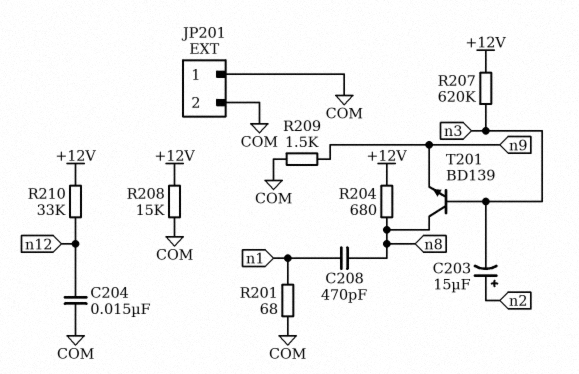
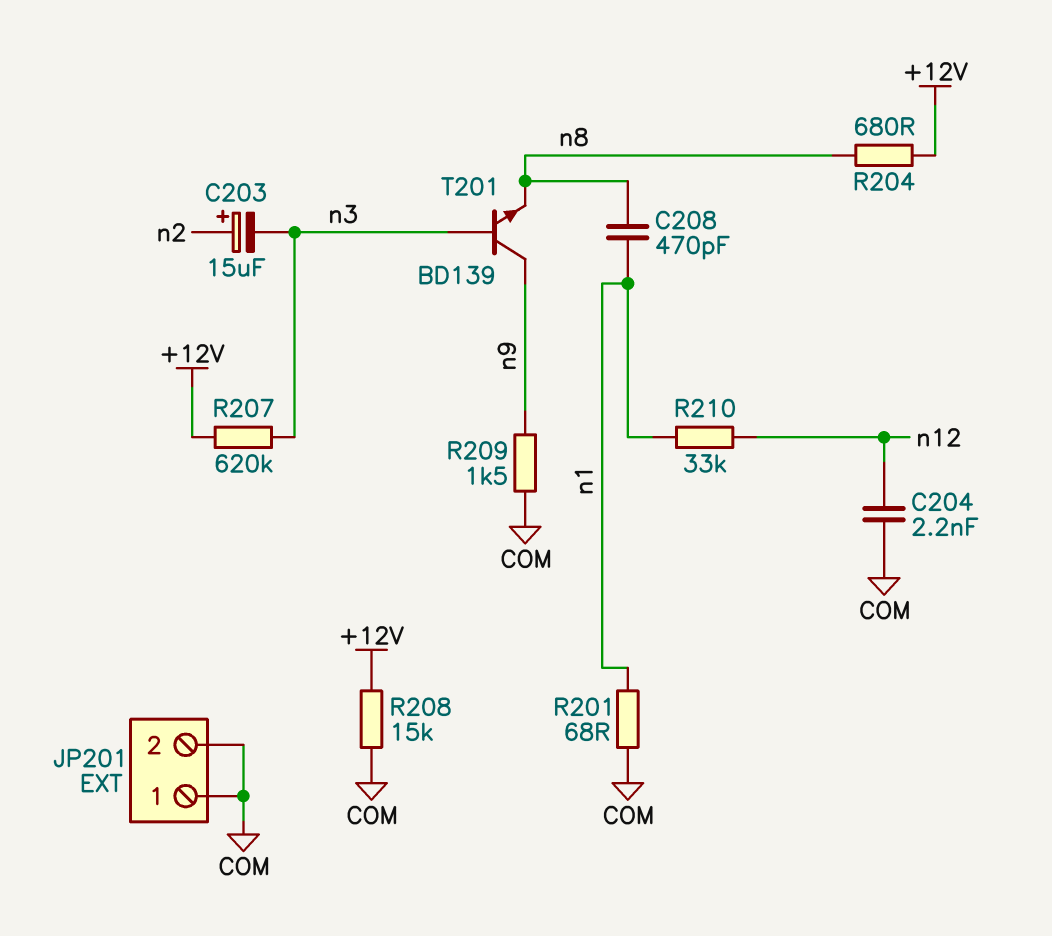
C204: 15nF (COM, n12) -> 2.2nF (COM, n12)
R210: 33k (+12V, n12) -> 33k (n1, n12)
T201: NPN BD139 (B n3, C n8, E n9) -> NPN BD139 (B n3, C n9, E n8)

